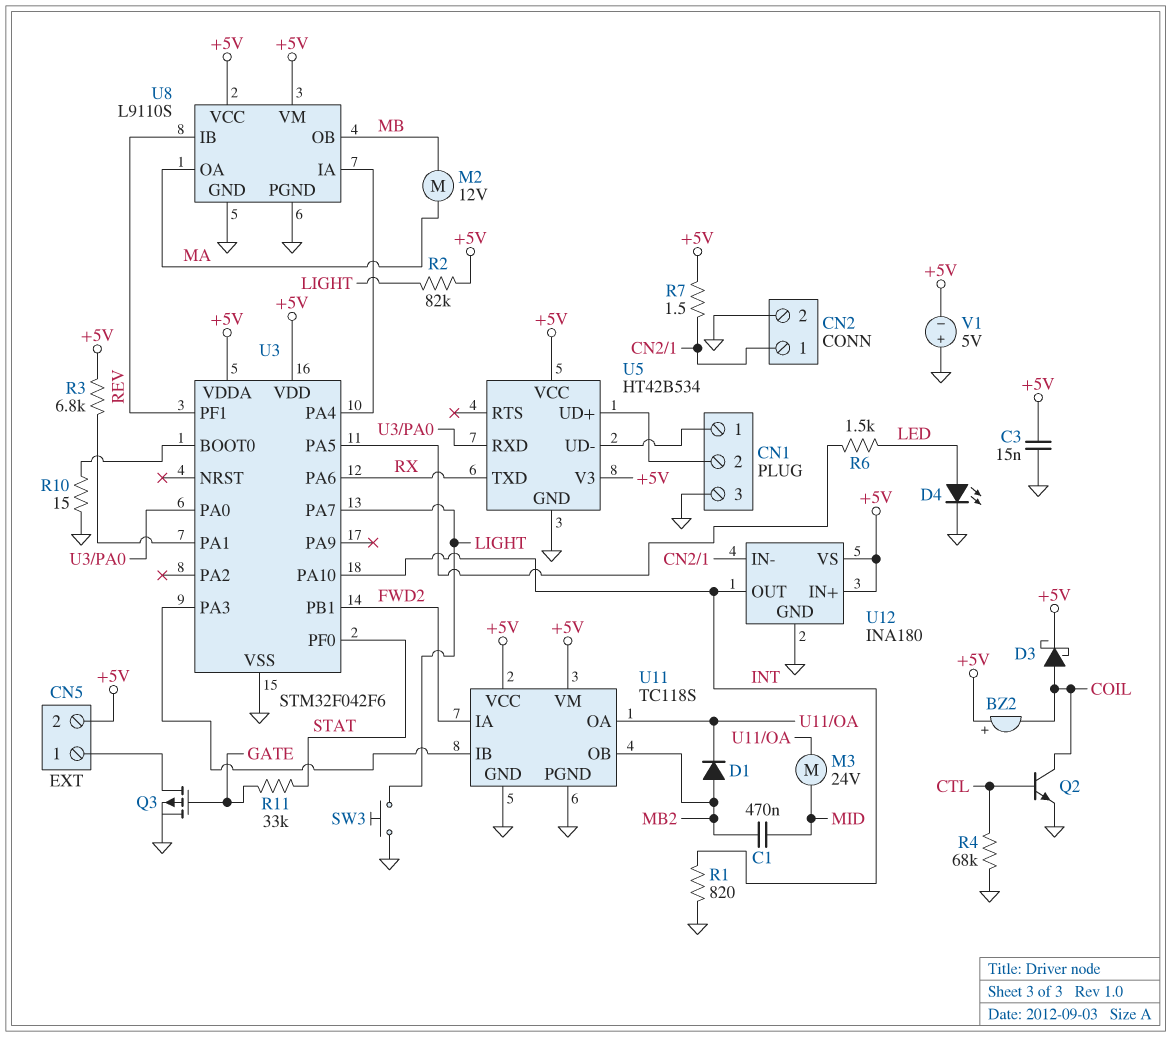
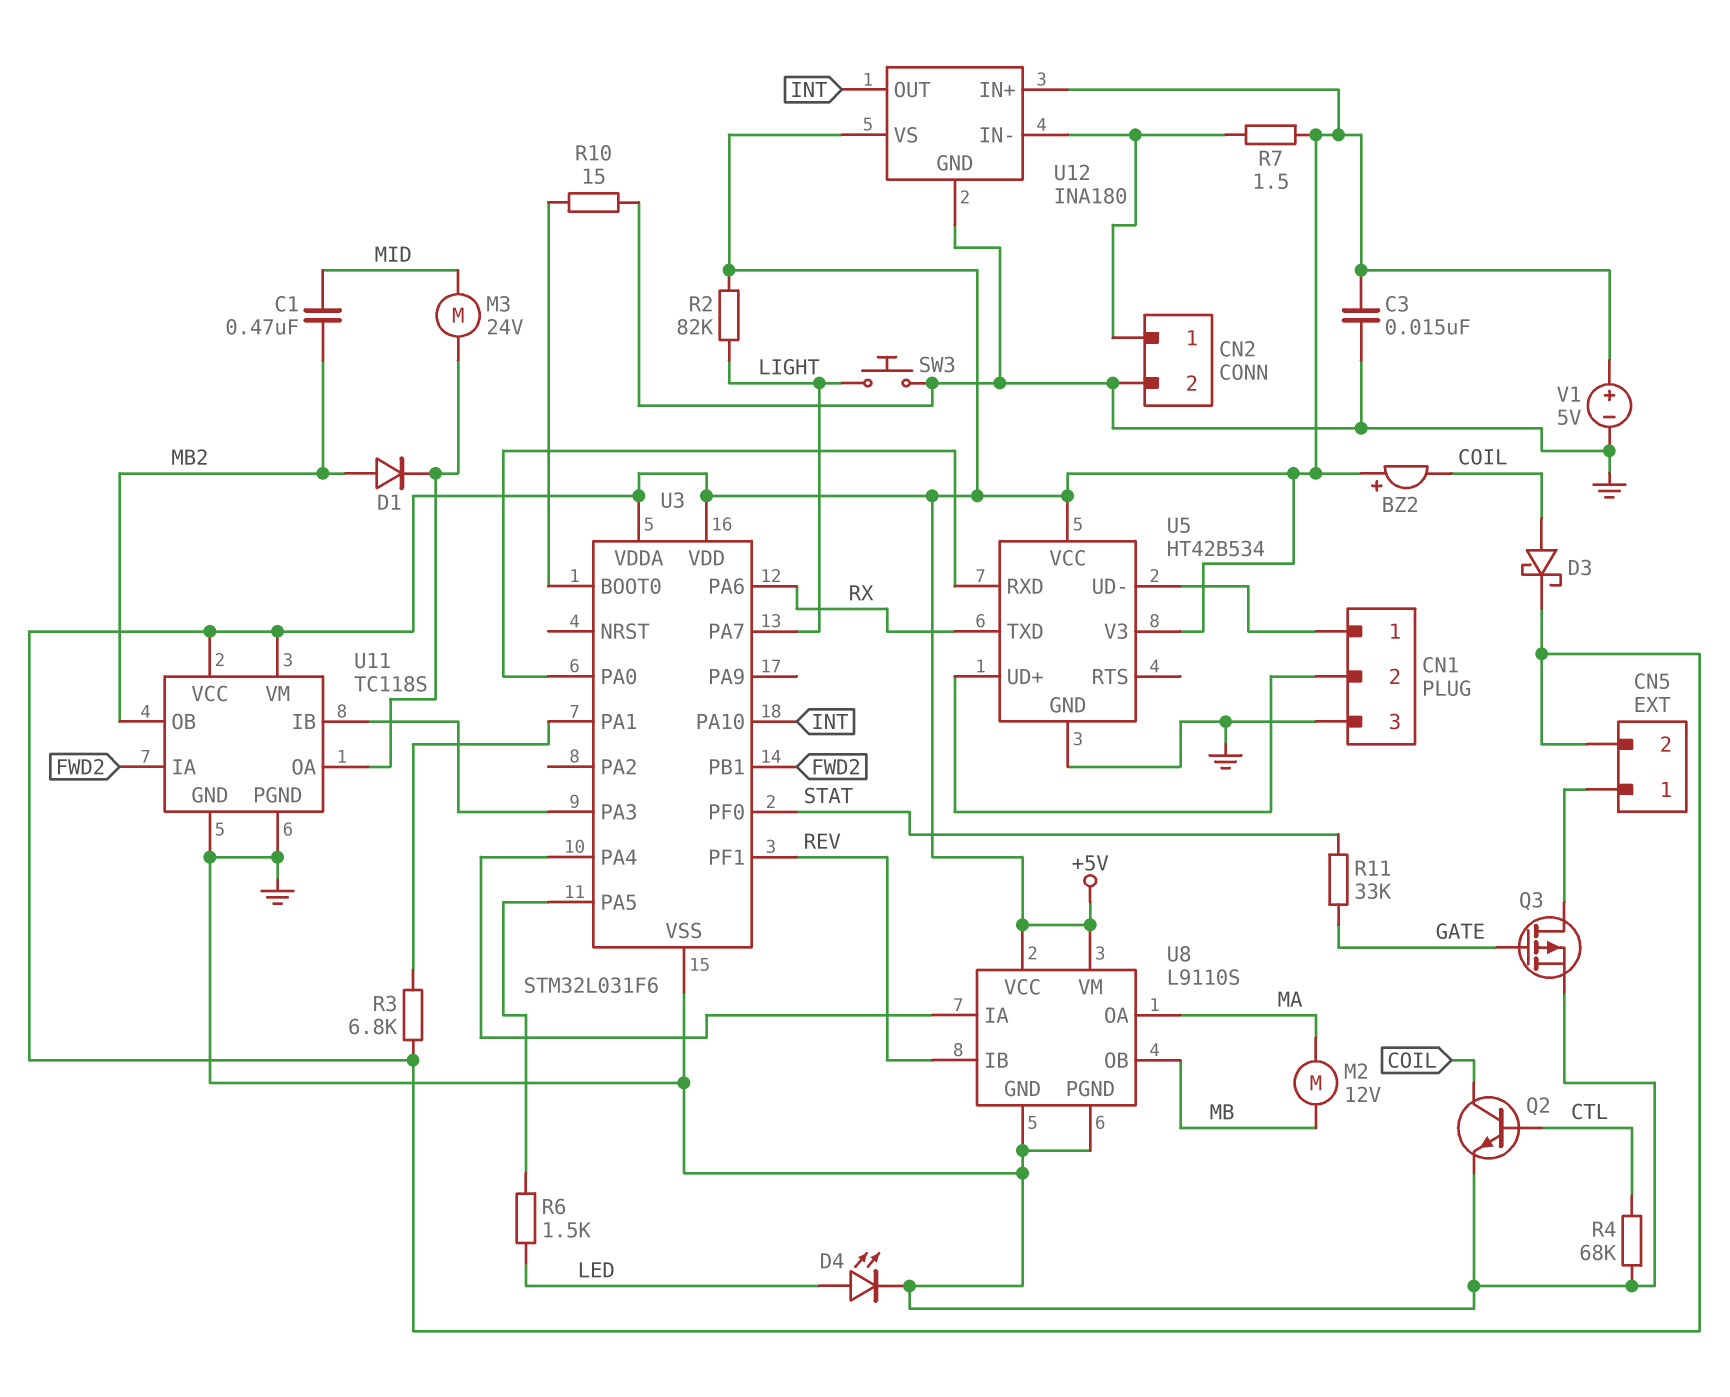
R1: 820 (GND, INT) -> none
U3: STM32F042F6 -> STM32L031F6
V1: 5V (plus GND, minus +5V) -> 5V (plus +5V, minus GND)

